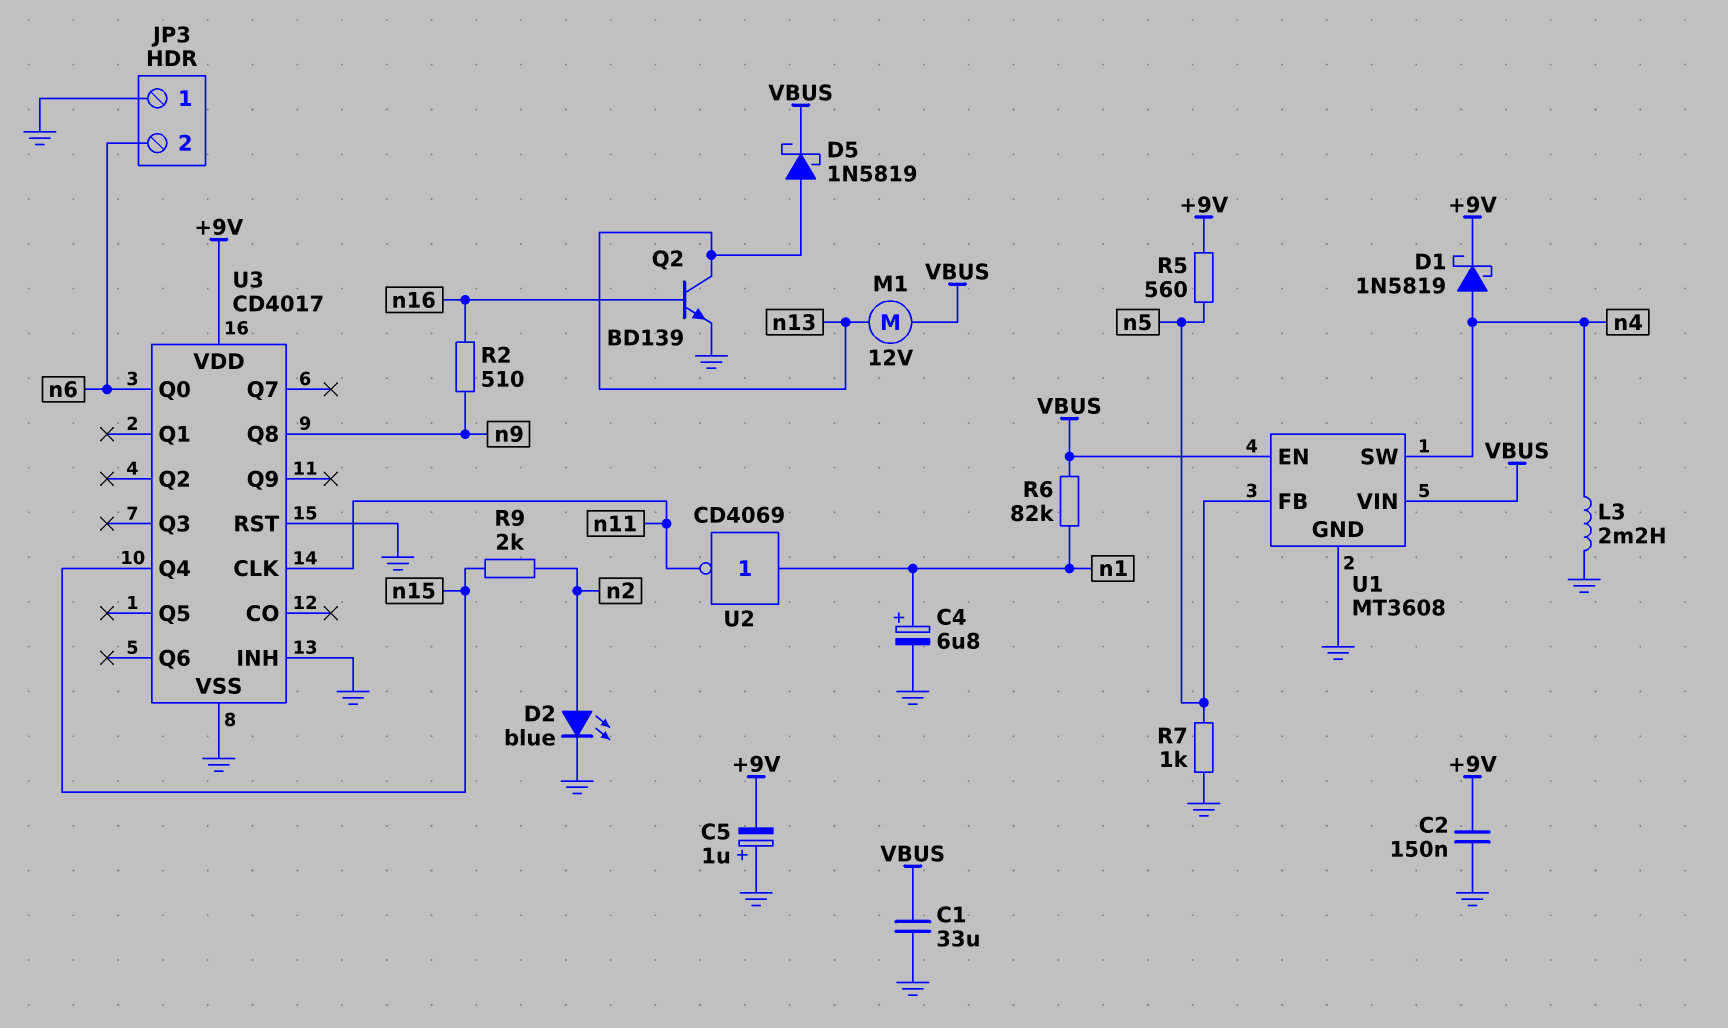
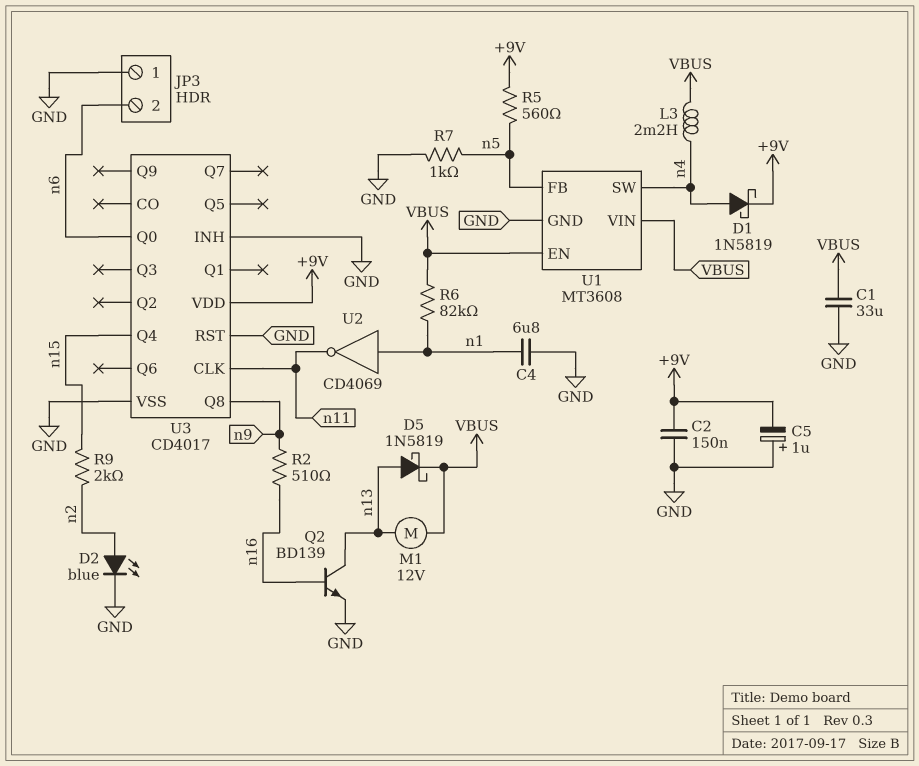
C4: 6.8uF (plus n1, minus GND) -> 6.8uF (GND, n1)
L3: 2.2mH (GND, n4) -> 2.2mH (VBUS, n4)

